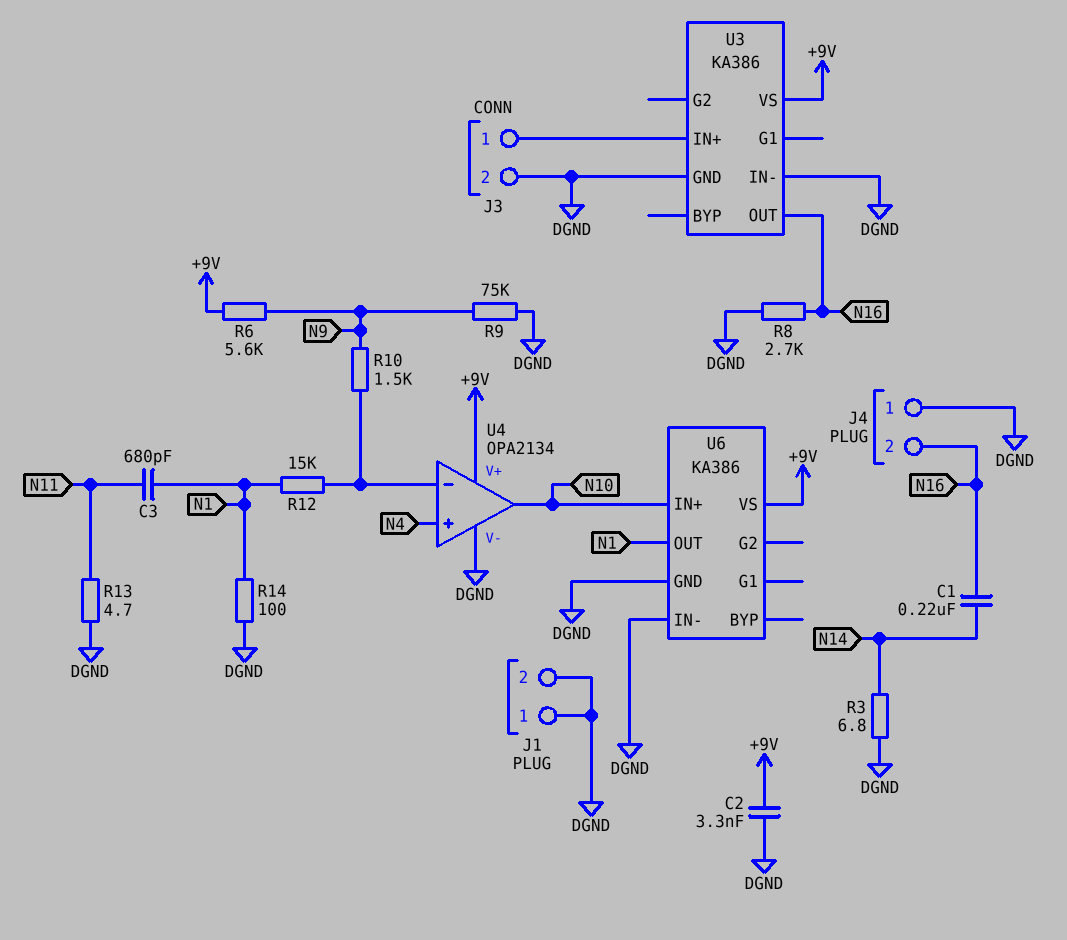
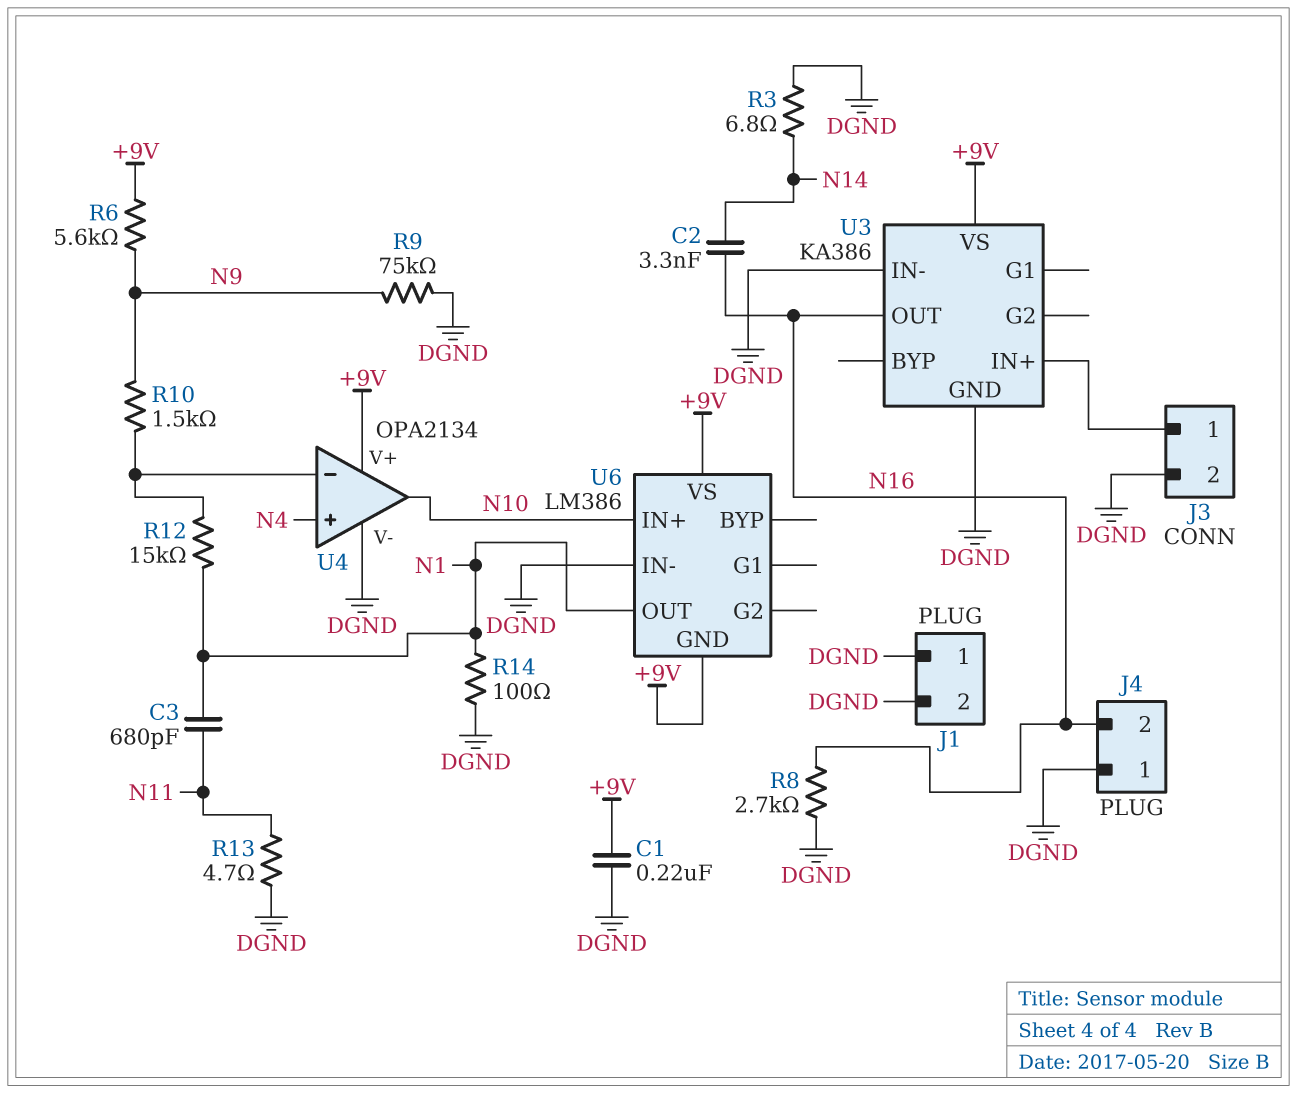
C1: 220nF (N14, N16) -> 220nF (+9V, DGND)
C2: 3.3nF (+9V, DGND) -> 3.3nF (N14, N16)
U6: KA386 -> LM386
U6 pin GND: DGND -> +9V

